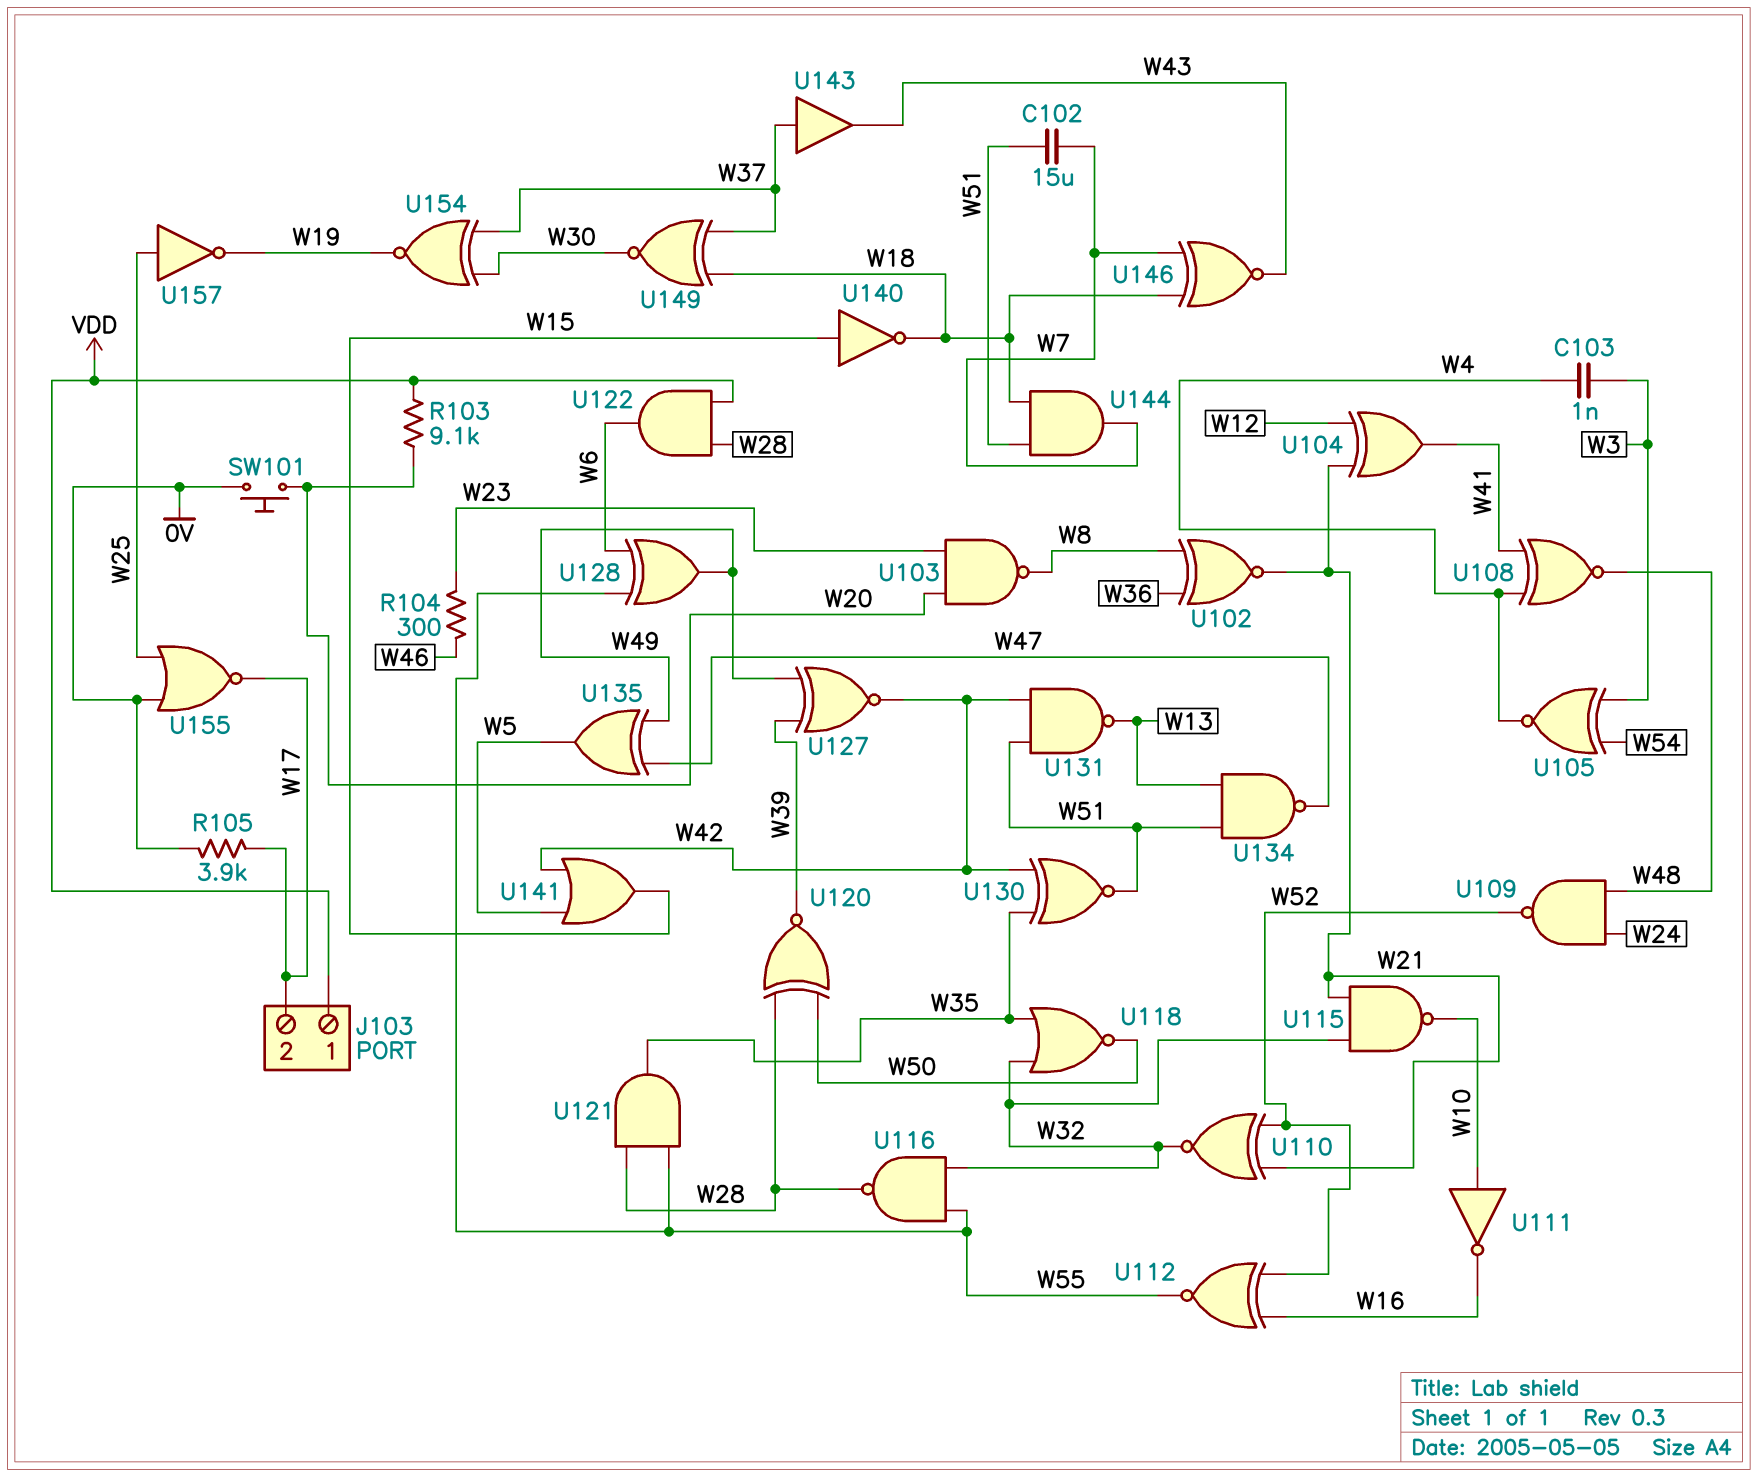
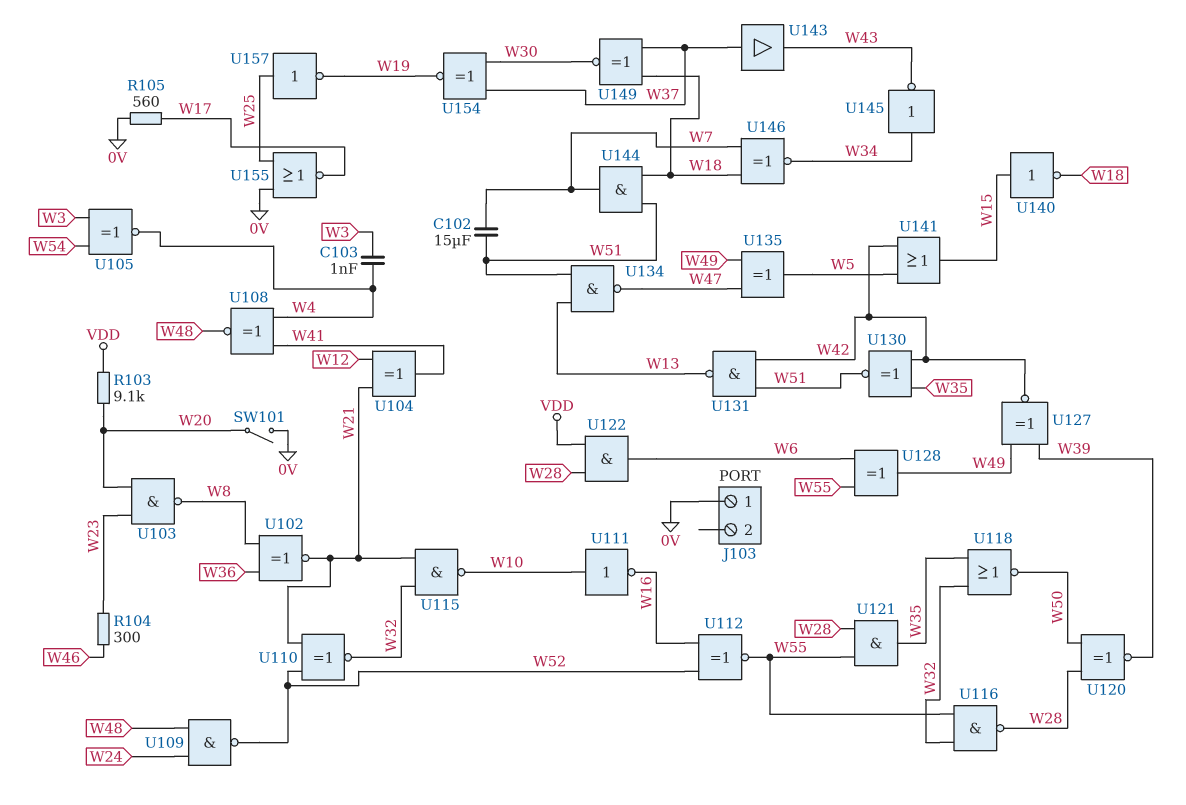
J103 pin 1: VDD -> 0V
J103 pin 2: W17 -> none
R105: 3.9k (0V, W17) -> 560 (0V, W17)
SW101: button (0V, W20) -> switch (0V, W20)
U145: none -> NOT (in W34, out W43)
U146: XNOR (in W7, in W18, out W43) -> XNOR (in W7, in W18, out W34)

